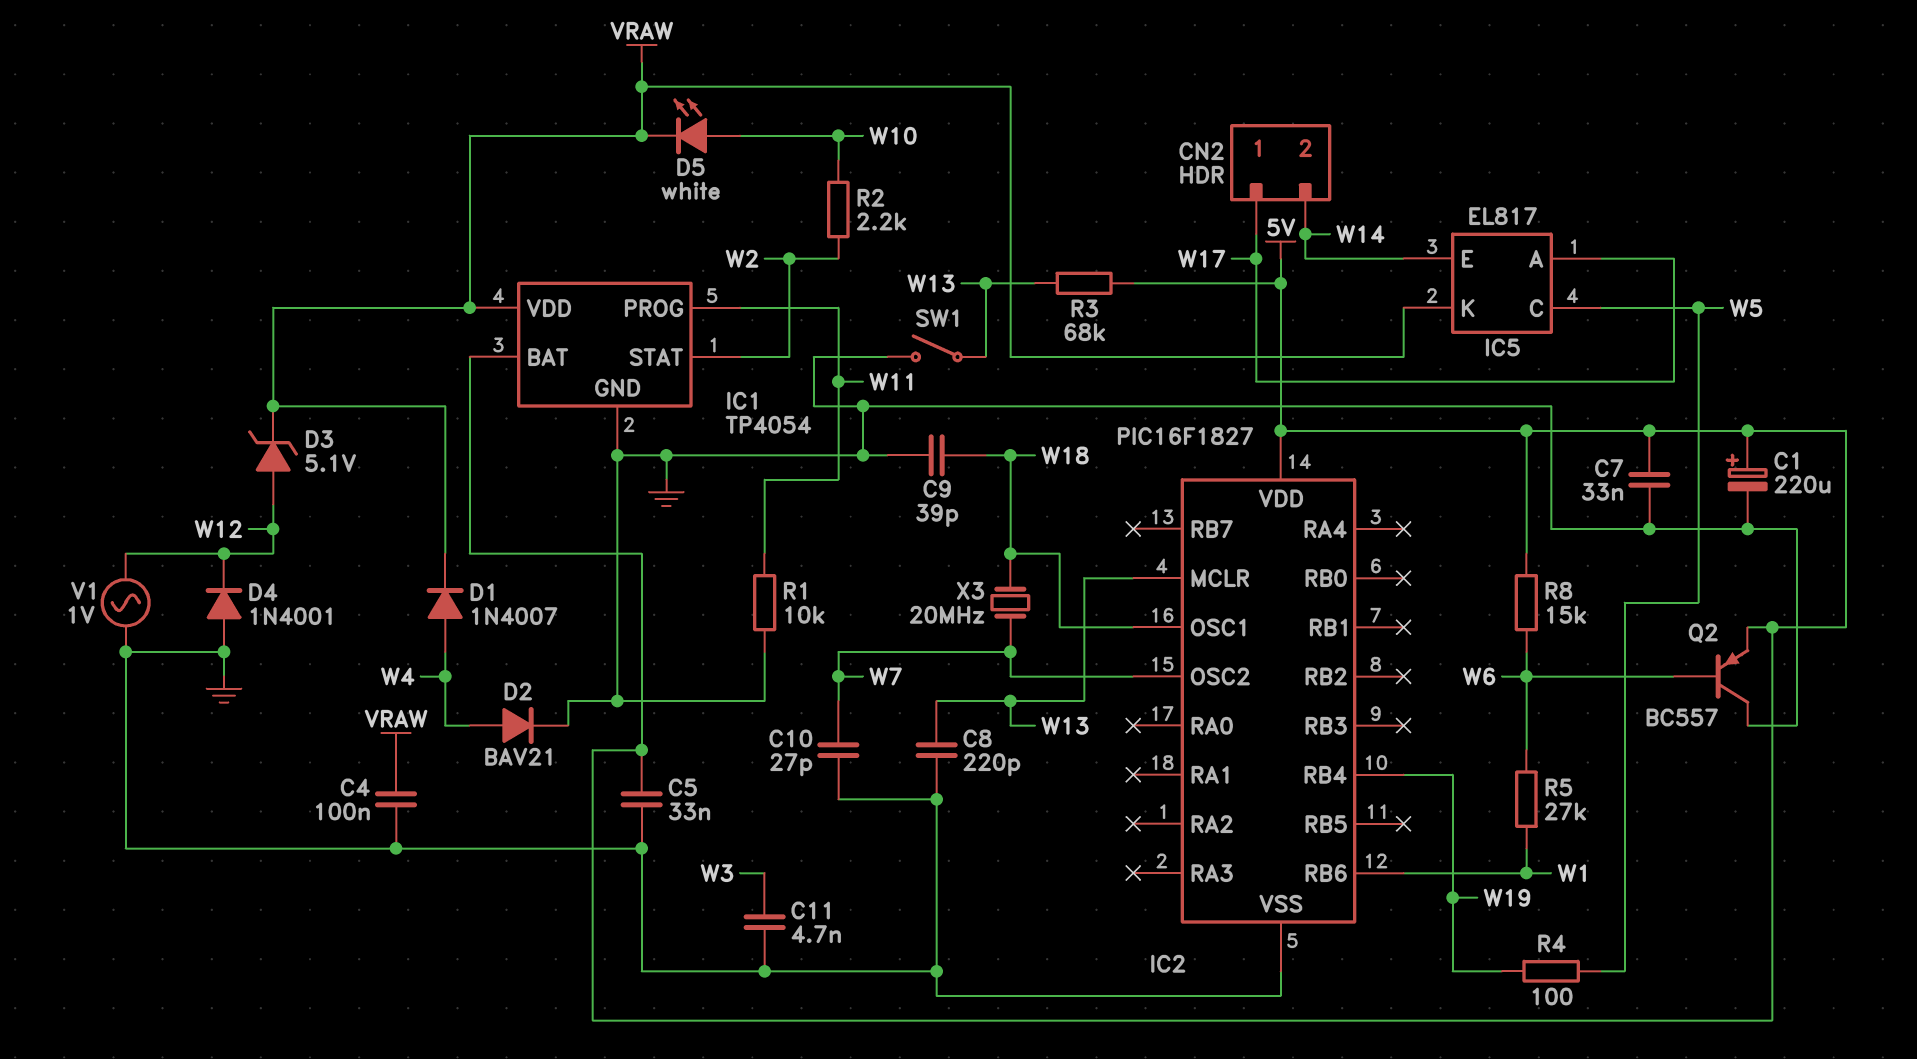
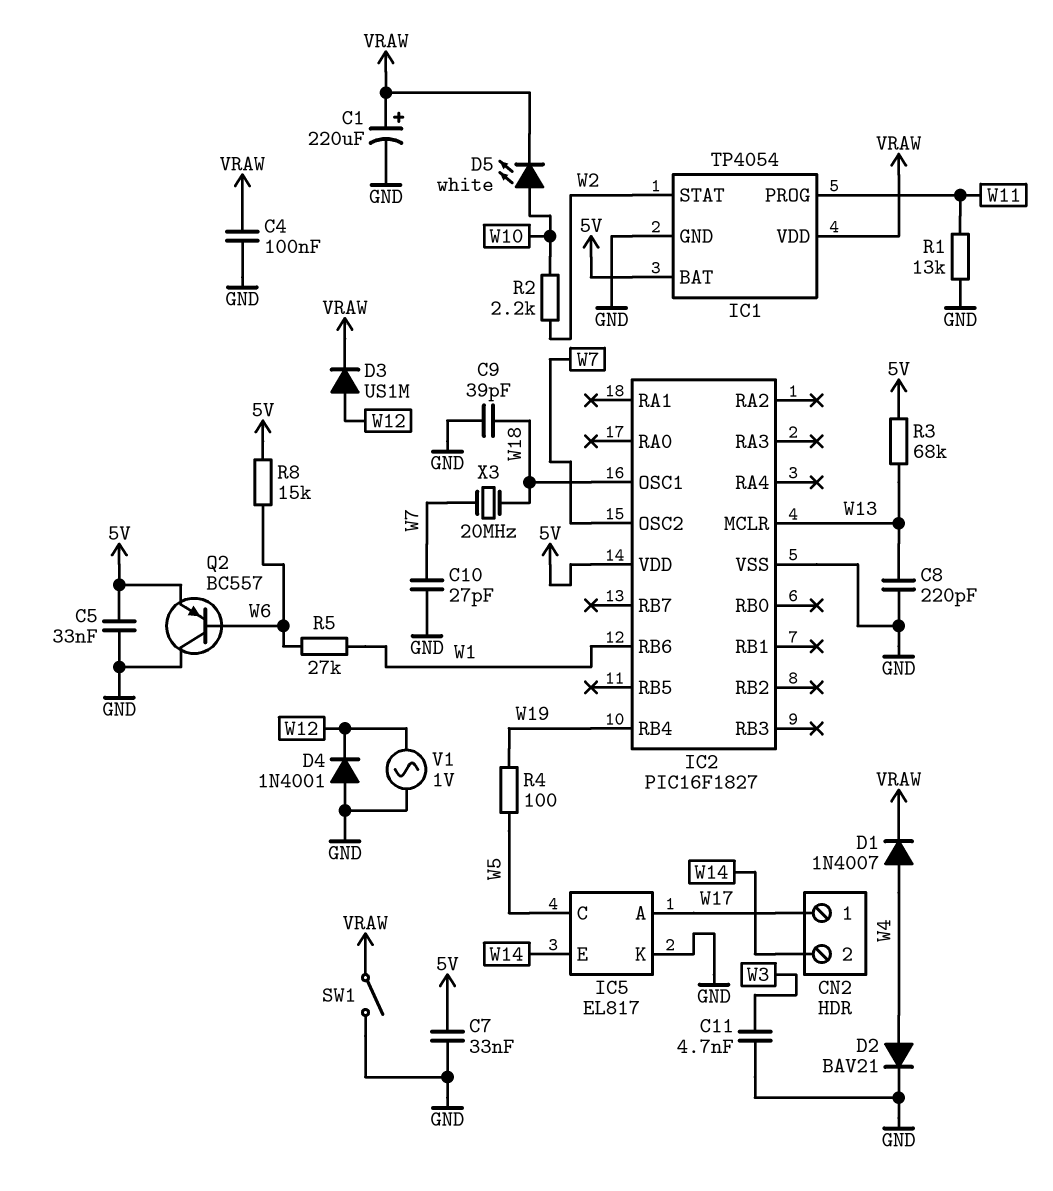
C1: 220uF (plus 5V, minus GND) -> 220uF (plus VRAW, minus GND)
D3: zener 5.1V (A W12, K VRAW) -> diode US1M (A W12, K VRAW)
IC5 pin K: VRAW -> GND
R1: 10k (GND, W11) -> 13k (GND, W11)
SW1: switch (GND, W13) -> switch (GND, VRAW)

